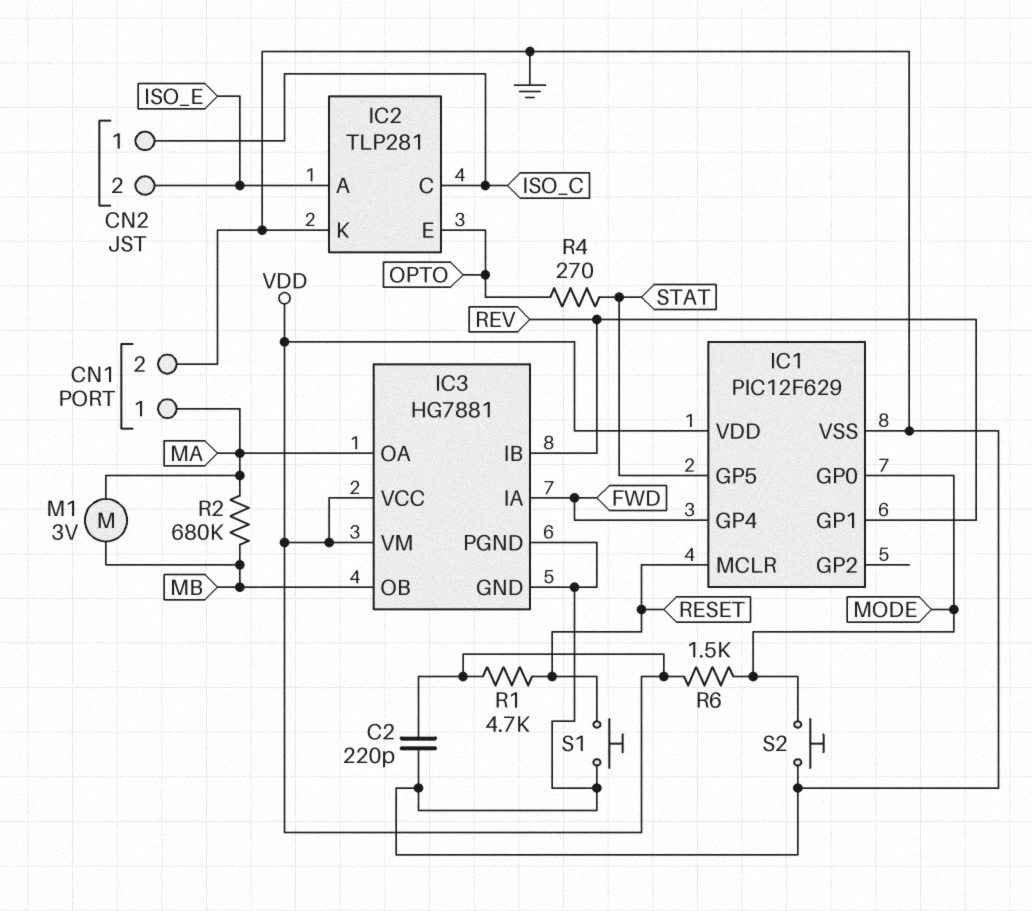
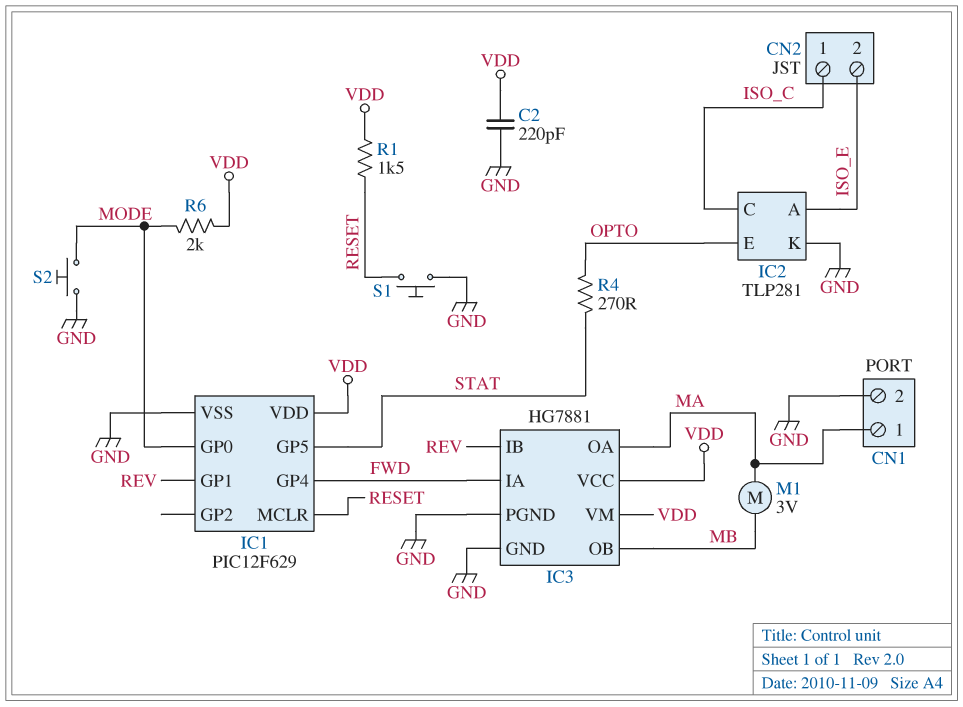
R1: 4.7k (RESET, VDD) -> 1.5k (RESET, VDD)
R2: 680k (MA, MB) -> none
R6: 1.5k (MODE, VDD) -> 2k (MODE, VDD)

